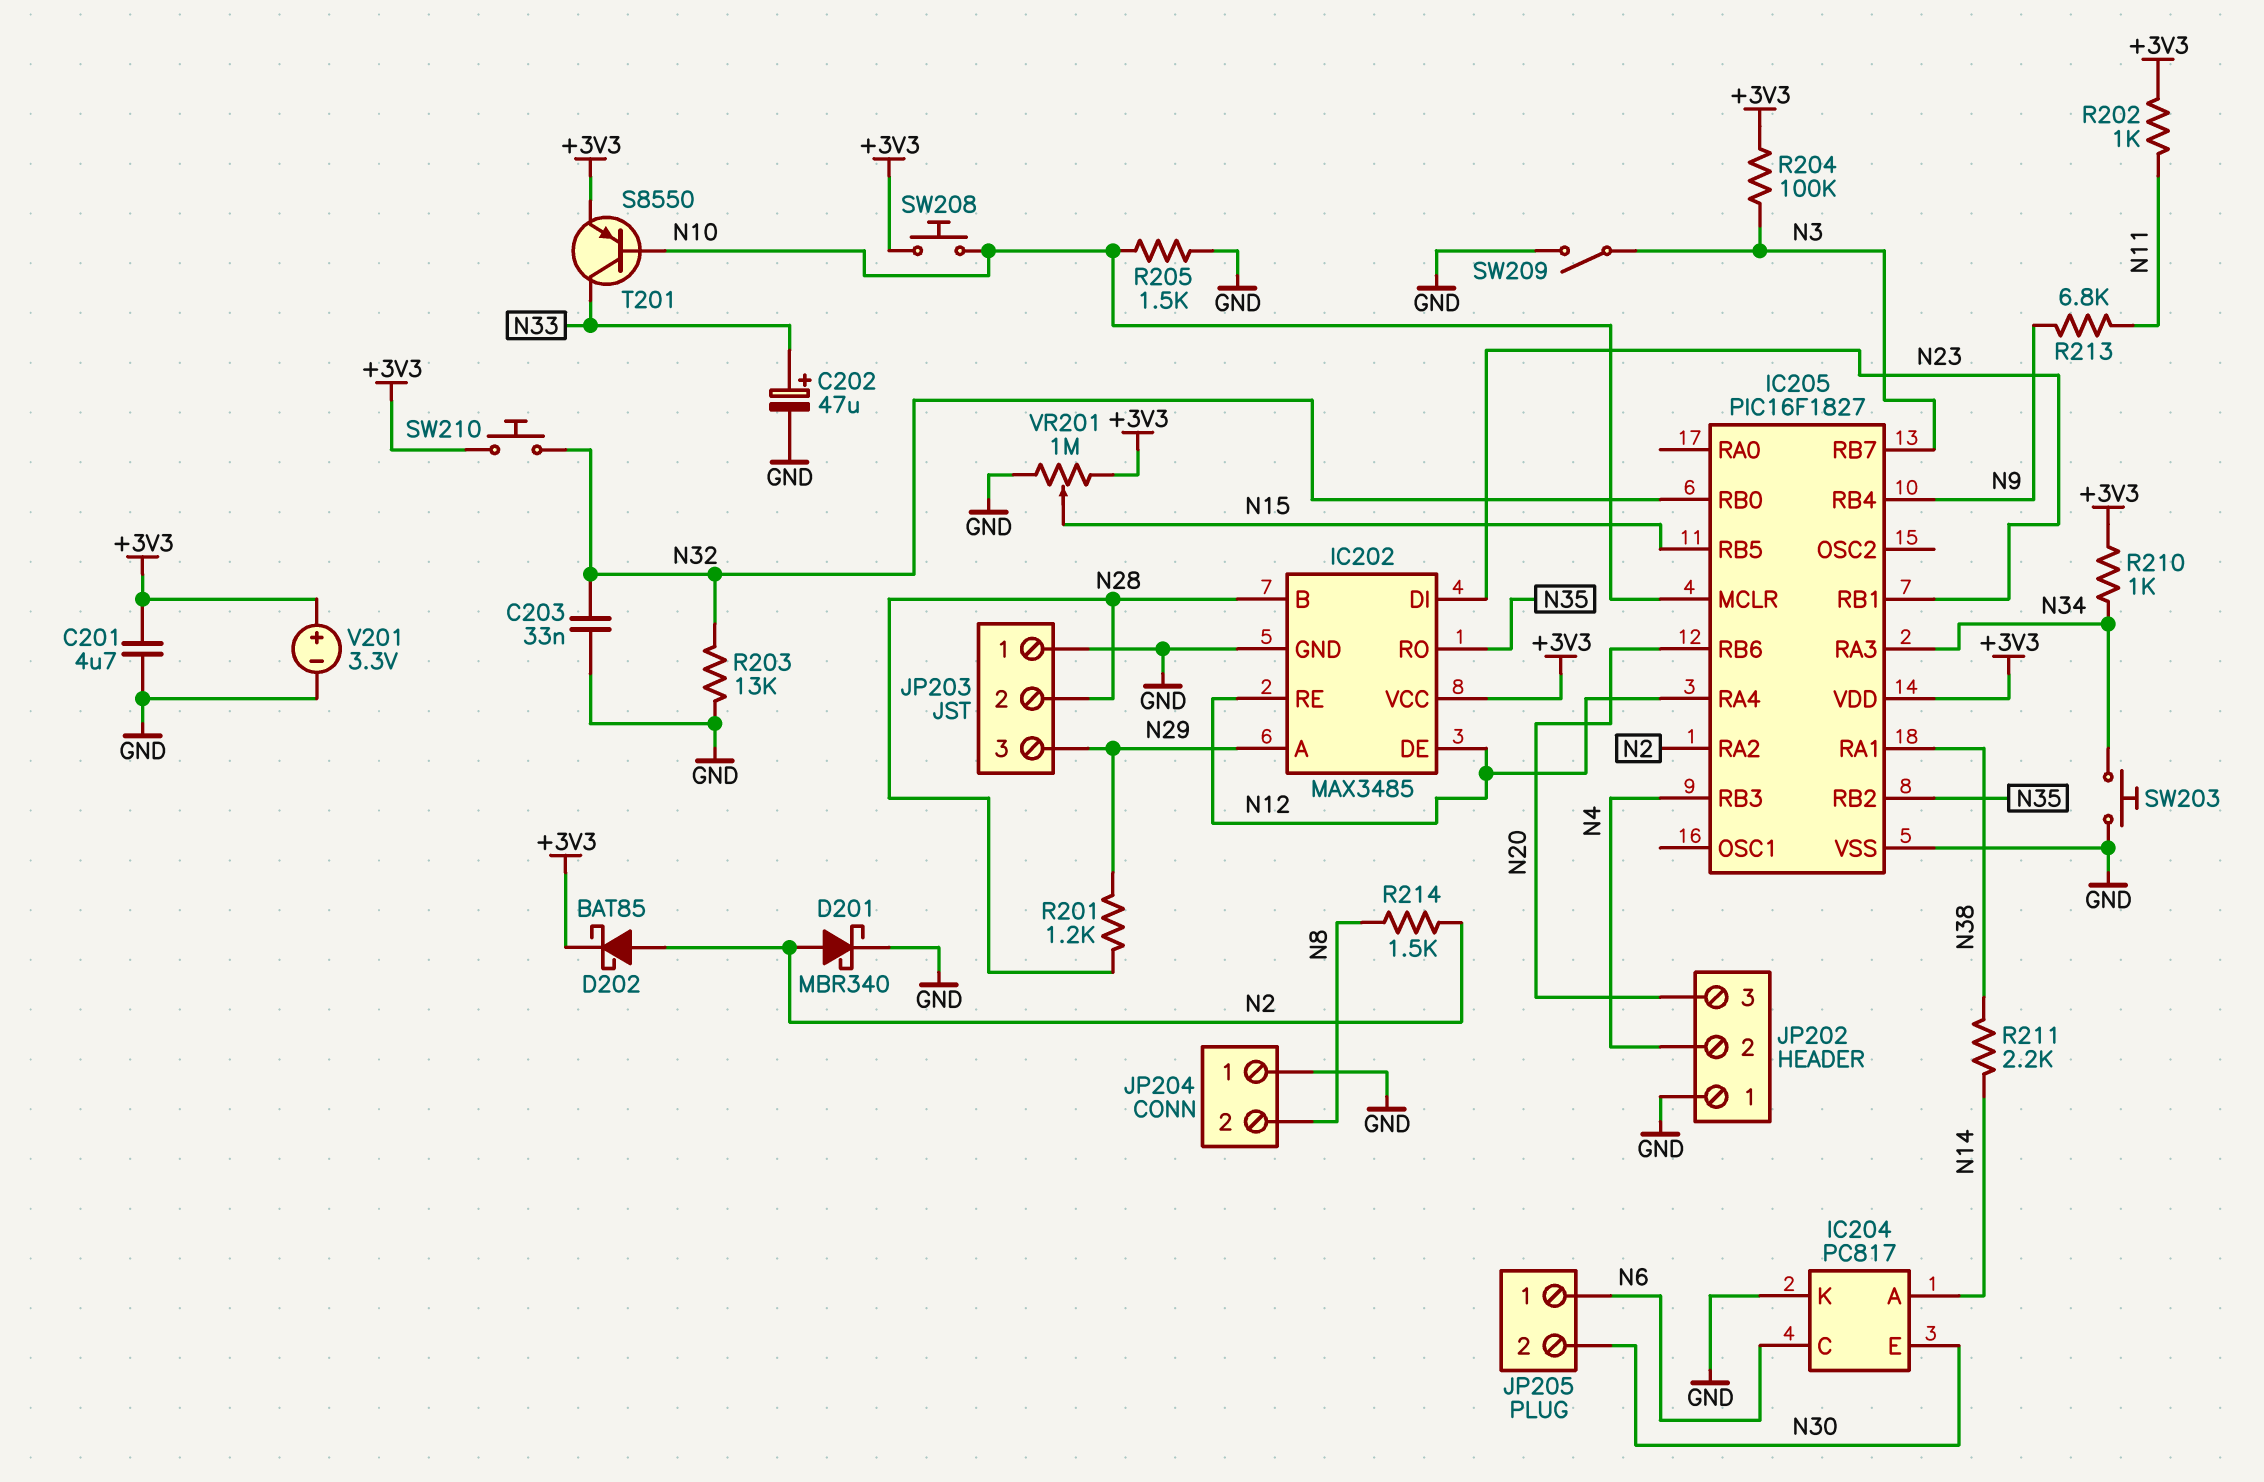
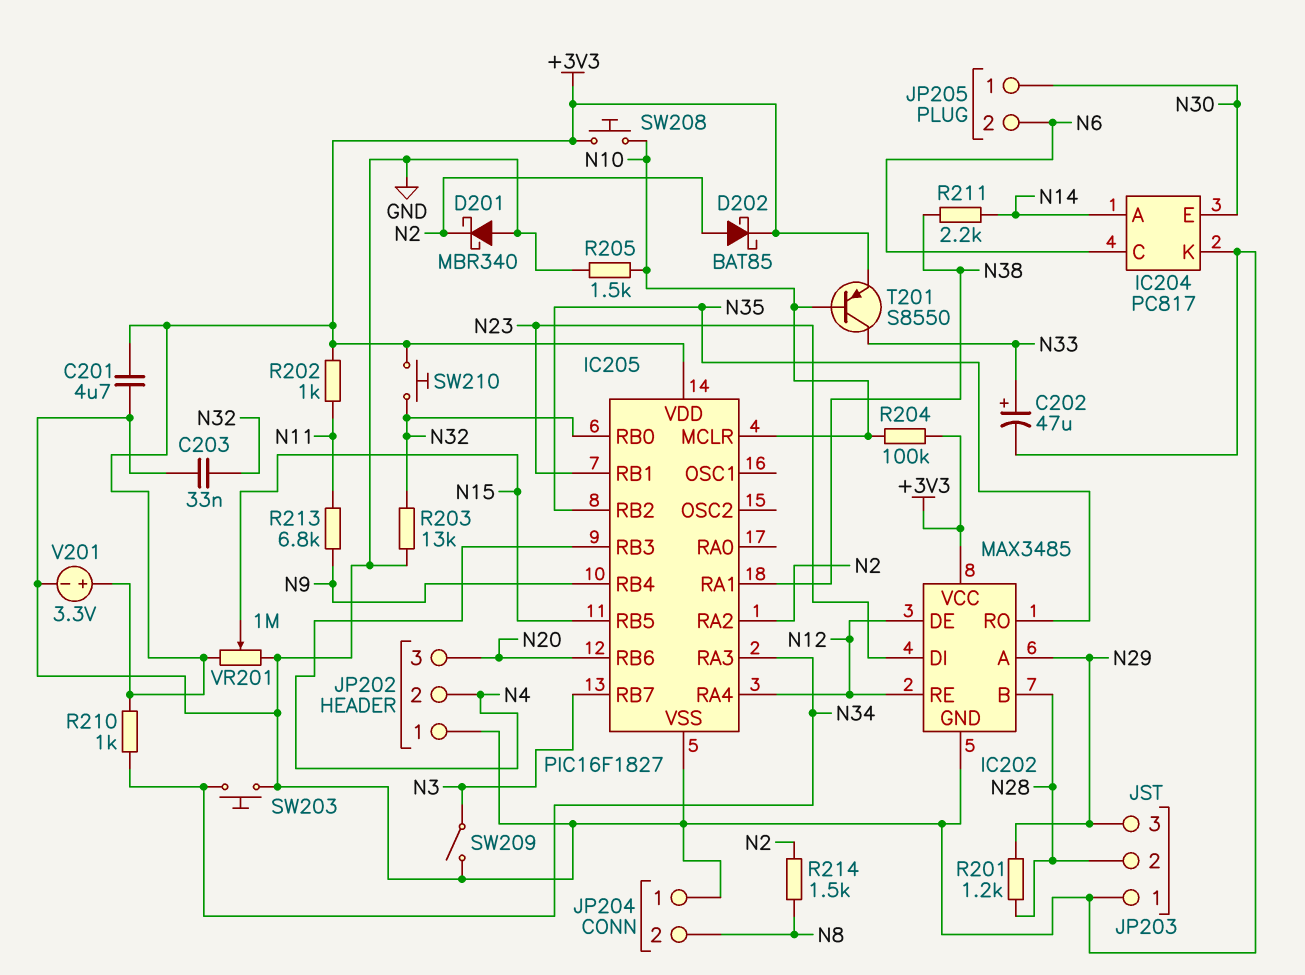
D201: schottky MBR340 (A N2, K GND) -> schottky MBR340 (A GND, K N2)
JP205 pin 1: N6 -> N30
JP205 pin 2: N30 -> N6
R204: 100k (+3V3, N3) -> 100k (+3V3, N10)

